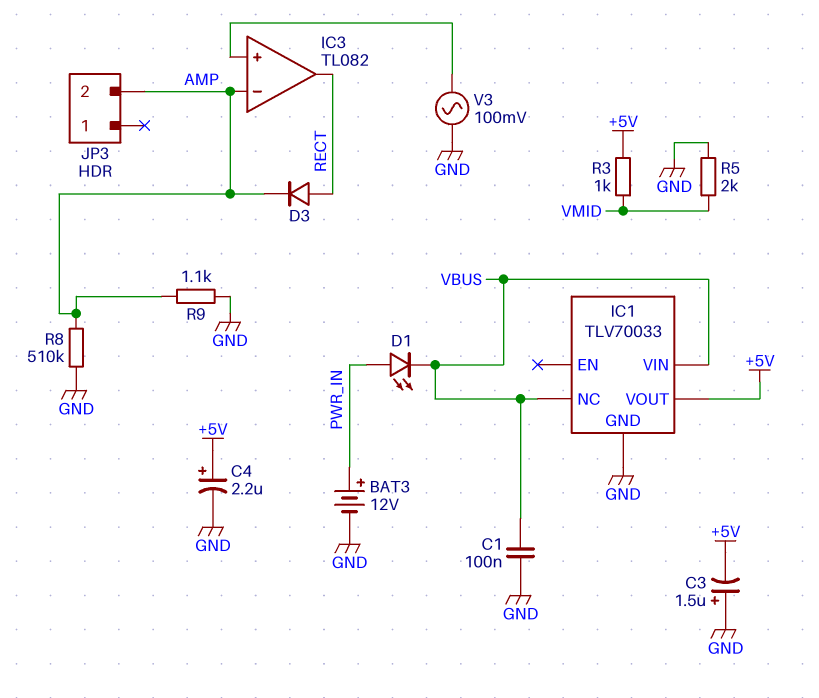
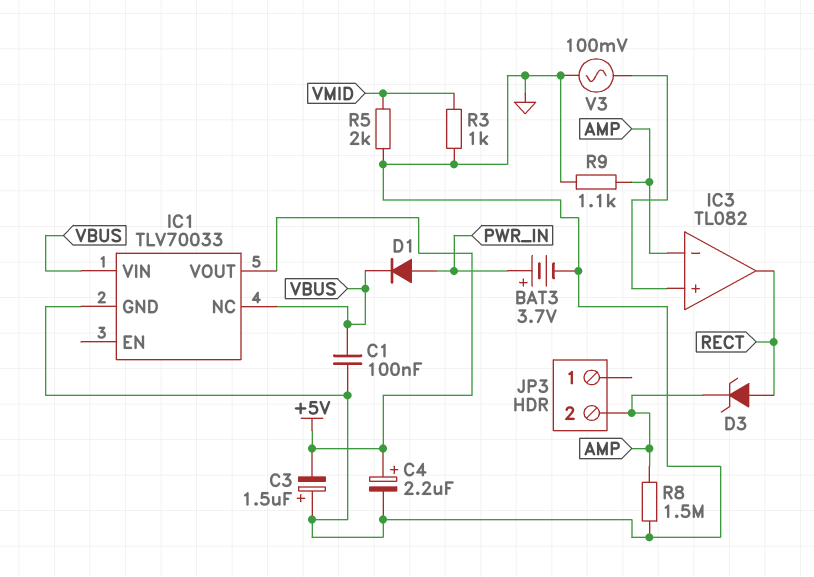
BAT3: 12V (plus PWR_IN, minus GND) -> 3.7V (plus PWR_IN, minus GND)
D1: LED (A PWR_IN, K VBUS) -> diode (A PWR_IN, K VBUS)
D3: diode (A RECT, K AMP) -> zener (A RECT, K AMP)
R3: 1k (+5V, VMID) -> 1k (GND, VMID)
R8: 510k (AMP, GND) -> 1.5M (AMP, GND)

